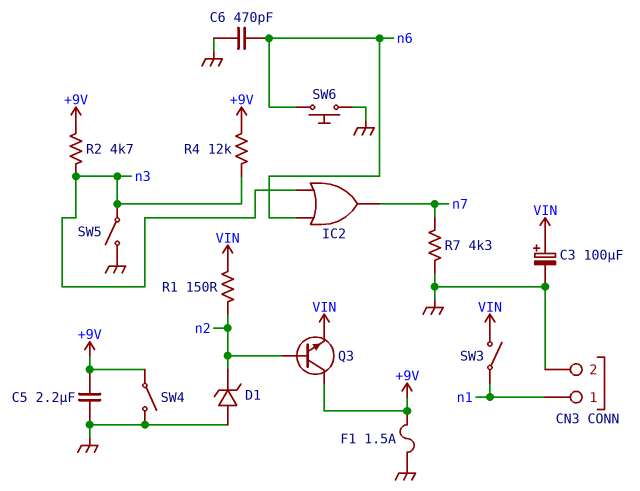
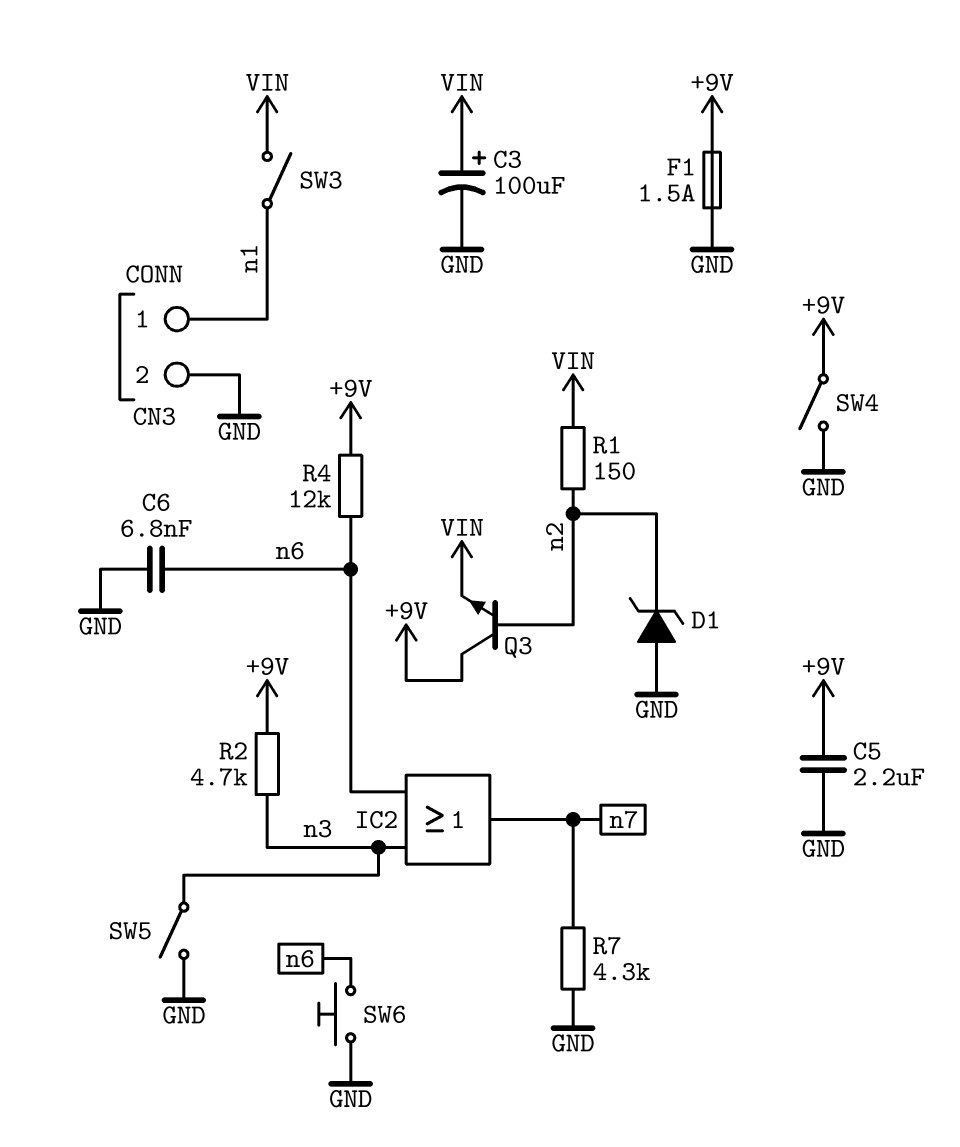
C6: 470pF (GND, n6) -> 6.8nF (GND, n6)
R4: 12k (+9V, n3) -> 12k (+9V, n6)

